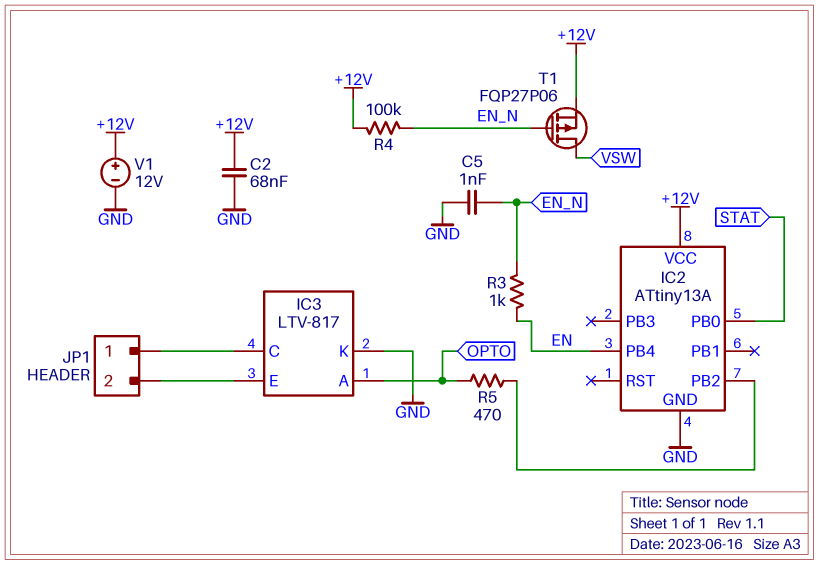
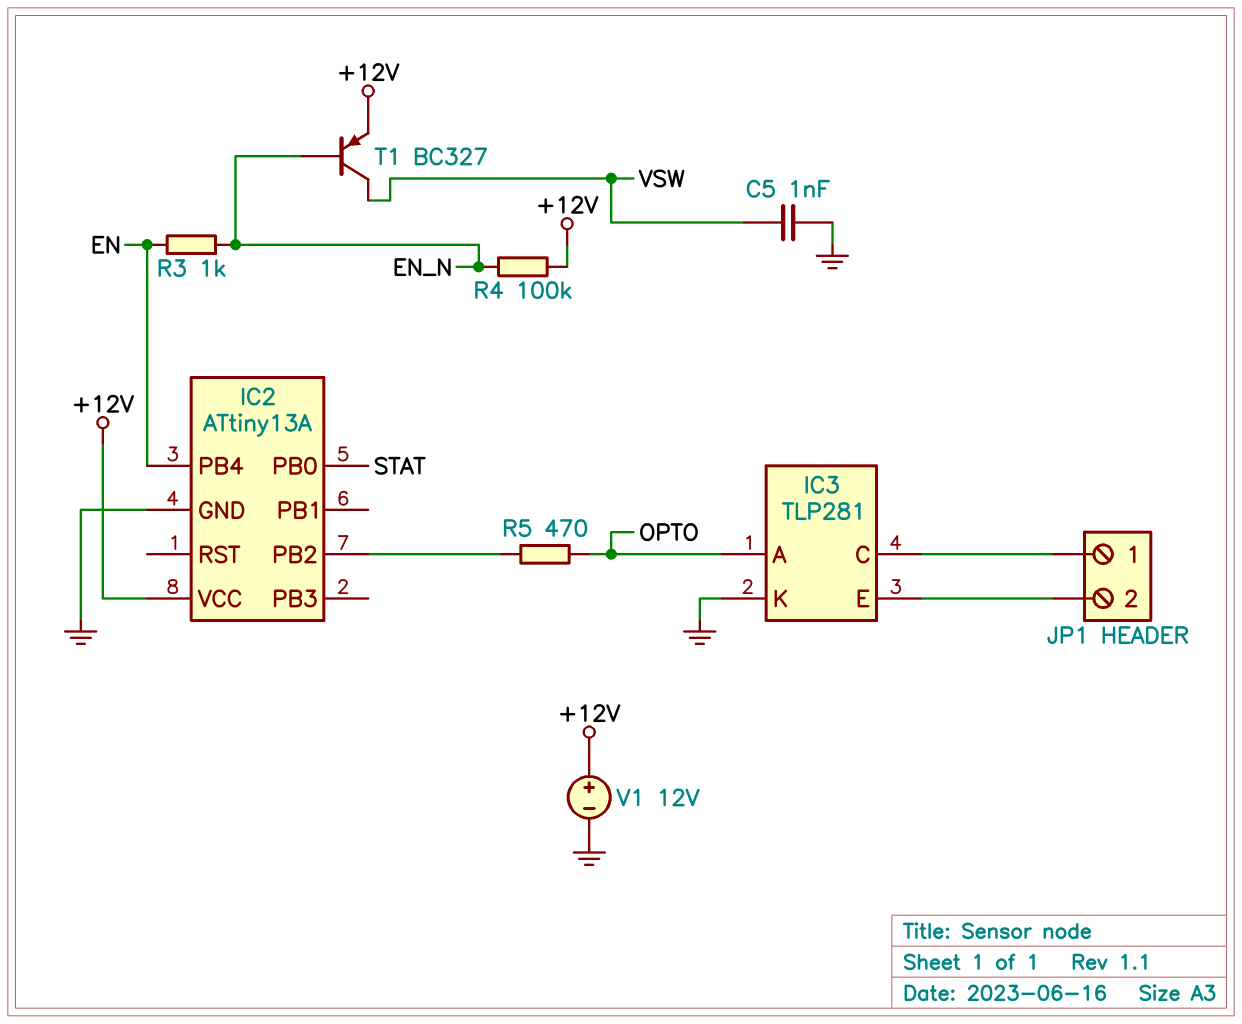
C2: 68nF (+12V, GND) -> none
C5: 1nF (EN_N, GND) -> 1nF (GND, VSW)
IC3: LTV-817 -> TLP281
T1: PMOS FQP27P06 (G EN_N, D VSW, S +12V) -> PNP BC327 (B EN_N, C VSW, E +12V)

